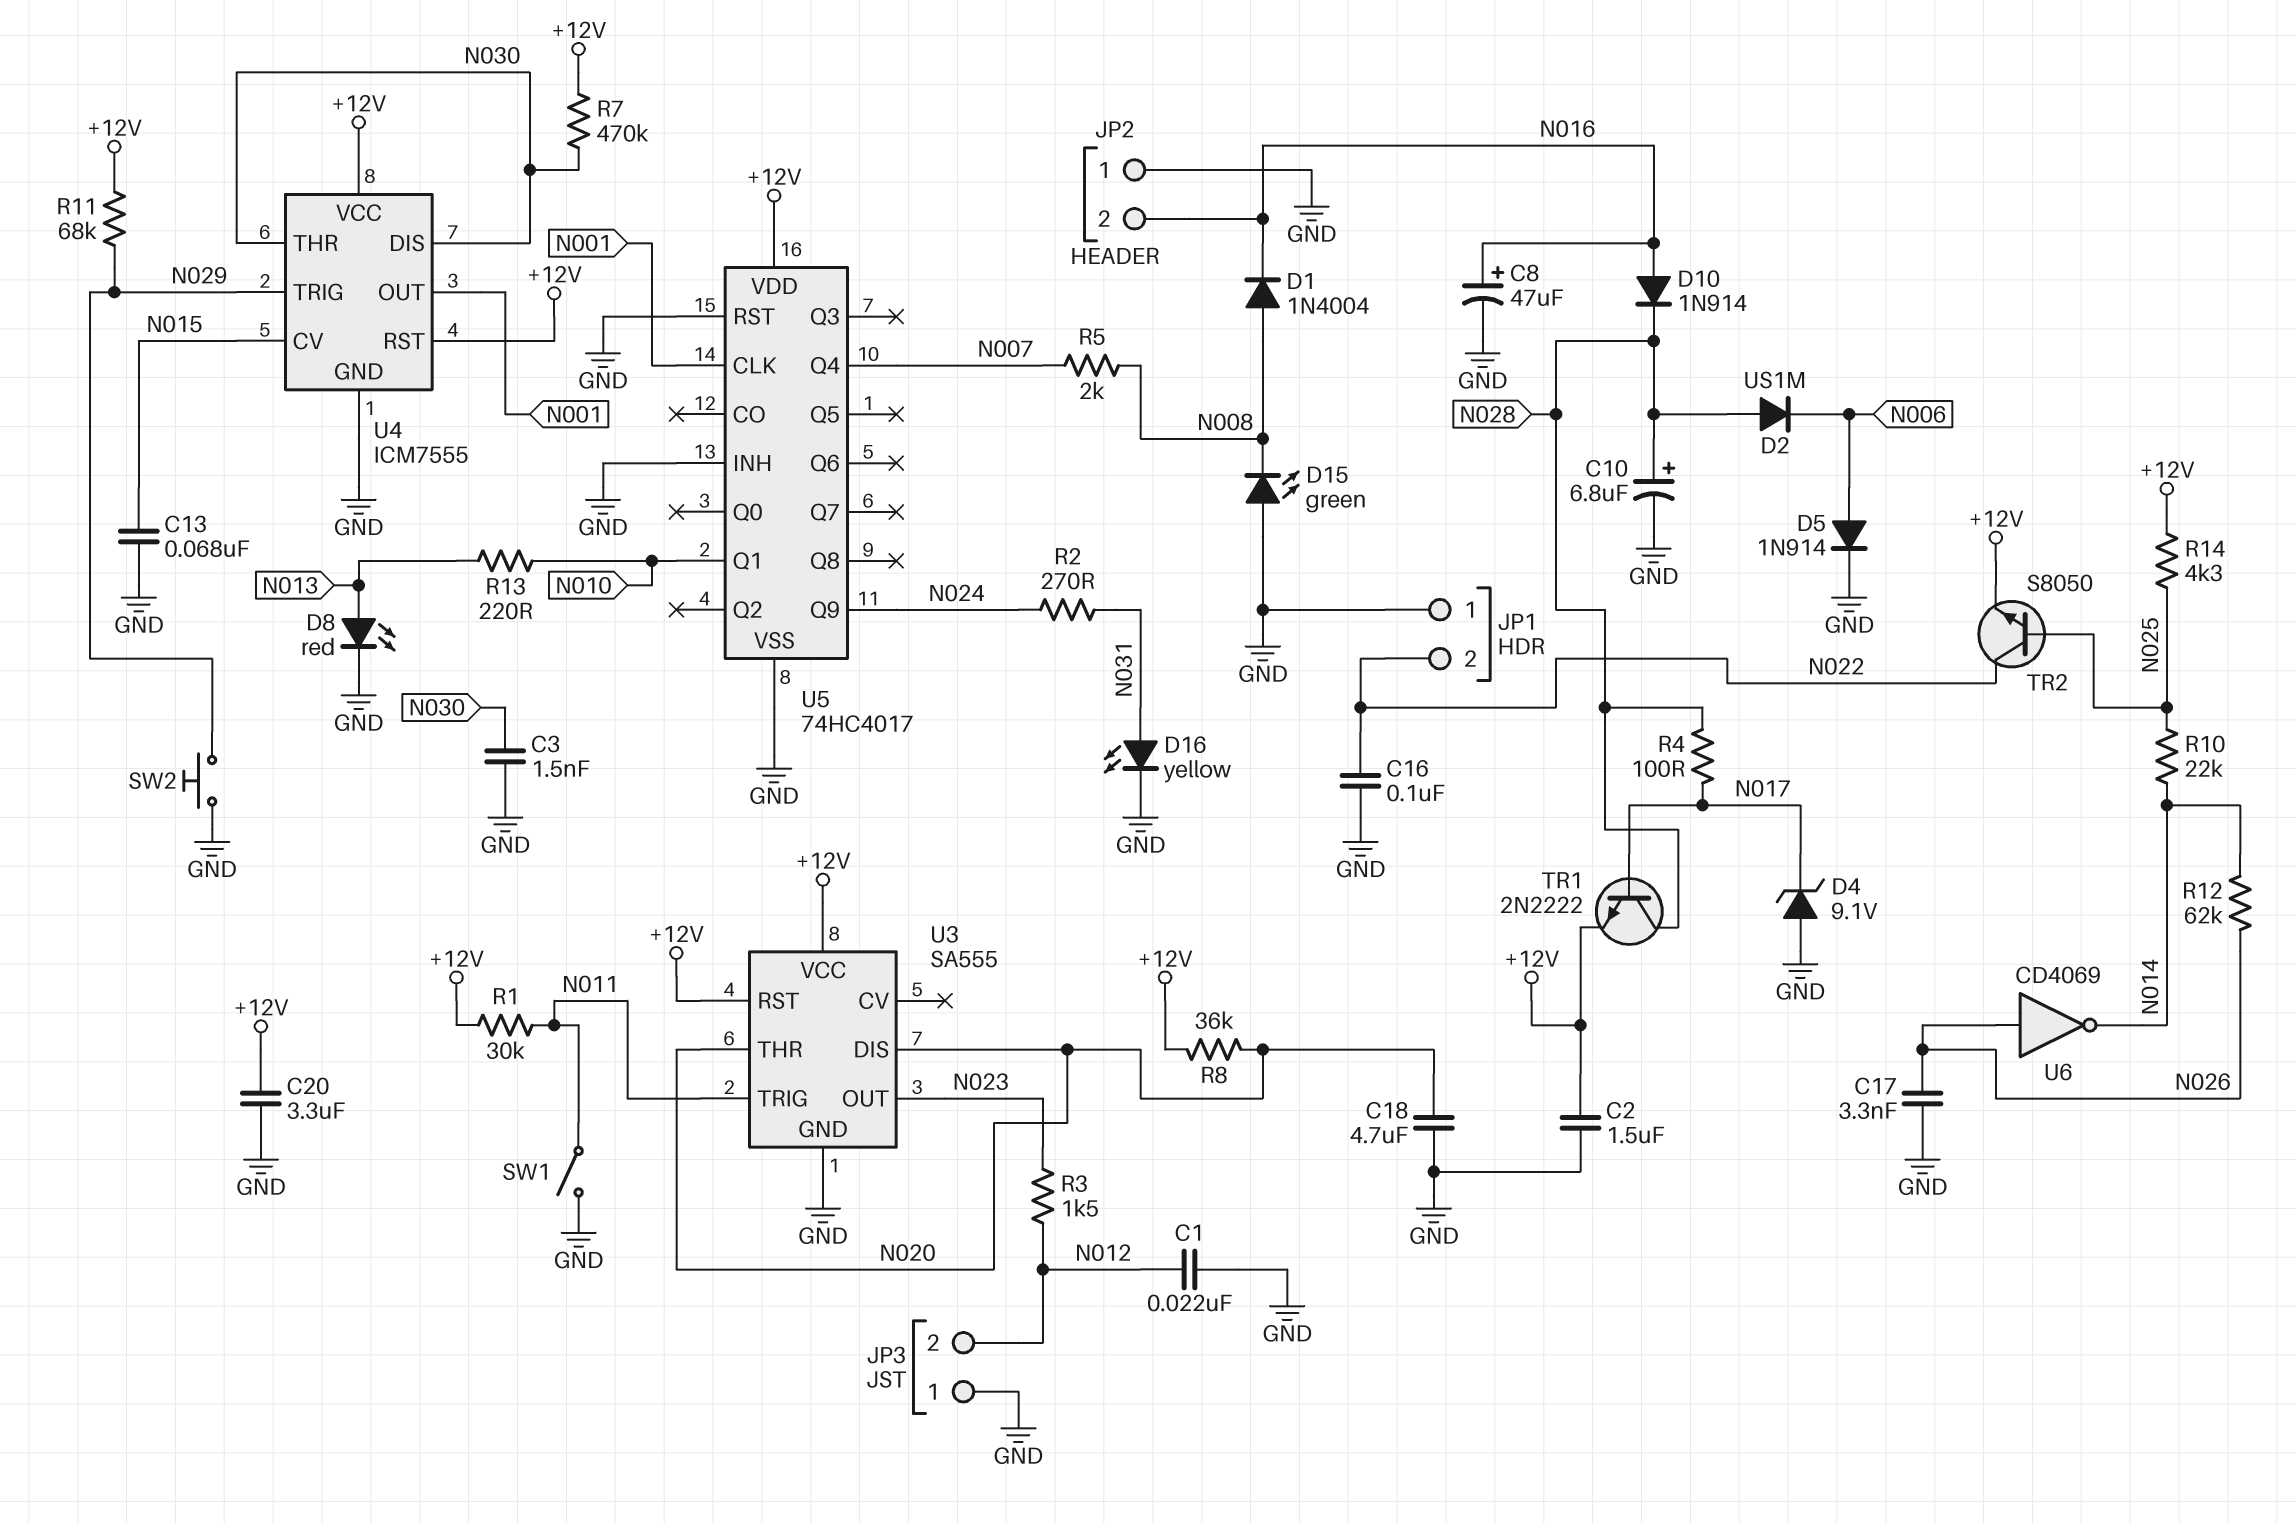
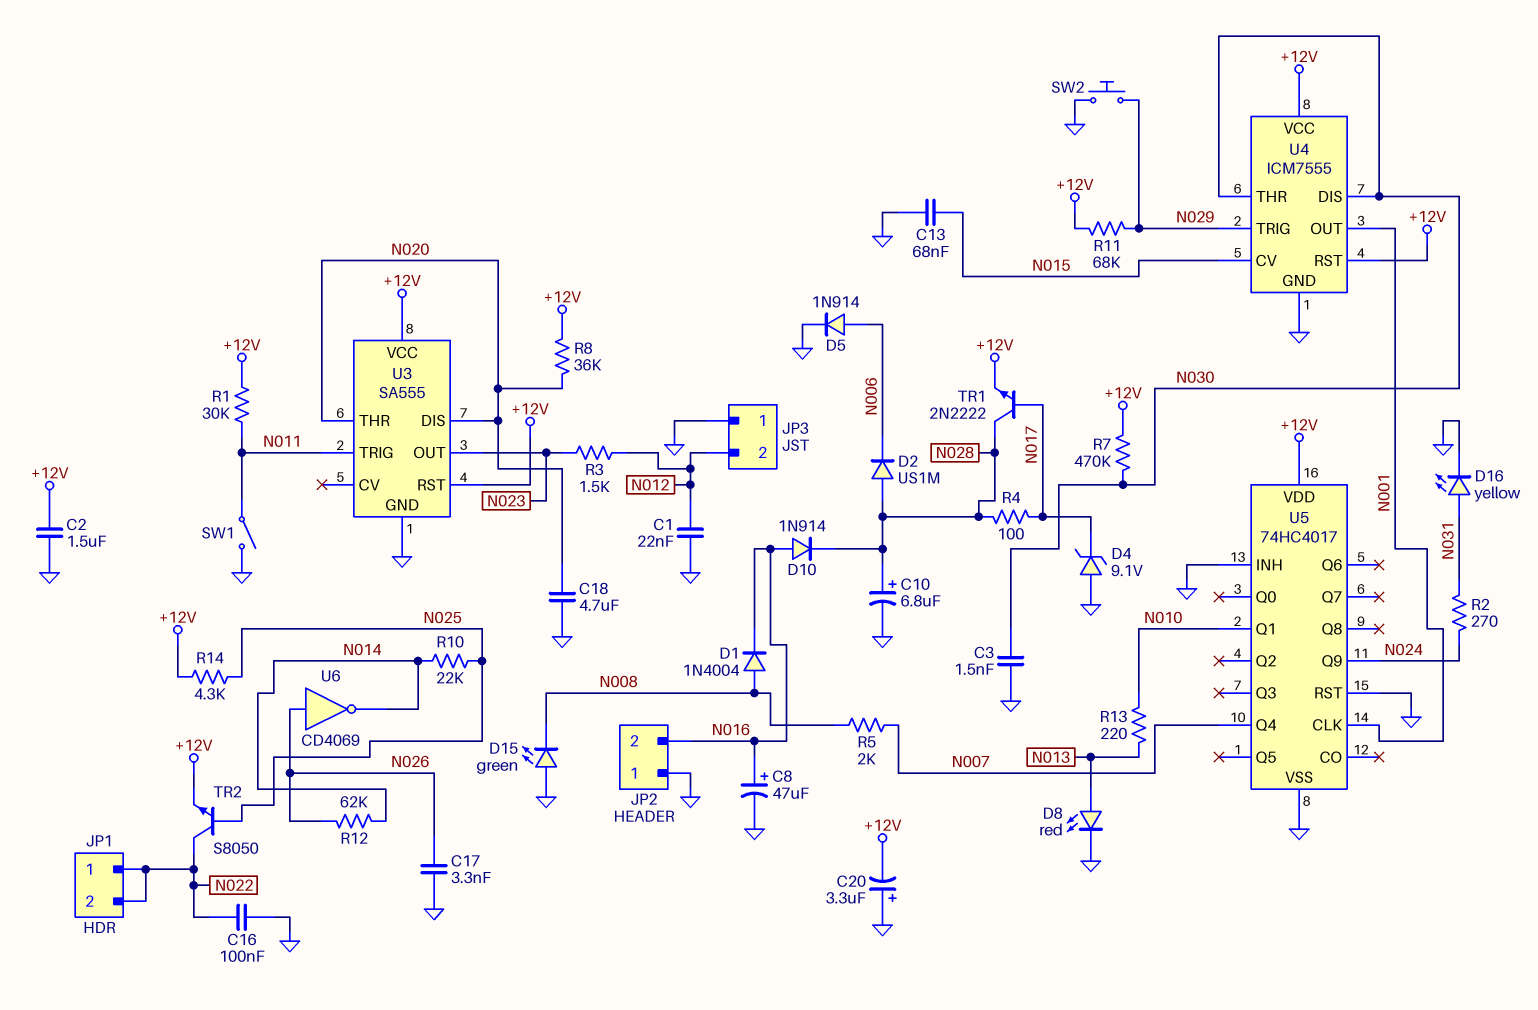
C20: 3.3uF (+12V, GND) -> 3.3uF (plus GND, minus +12V)
JP1 pin 1: GND -> N022

